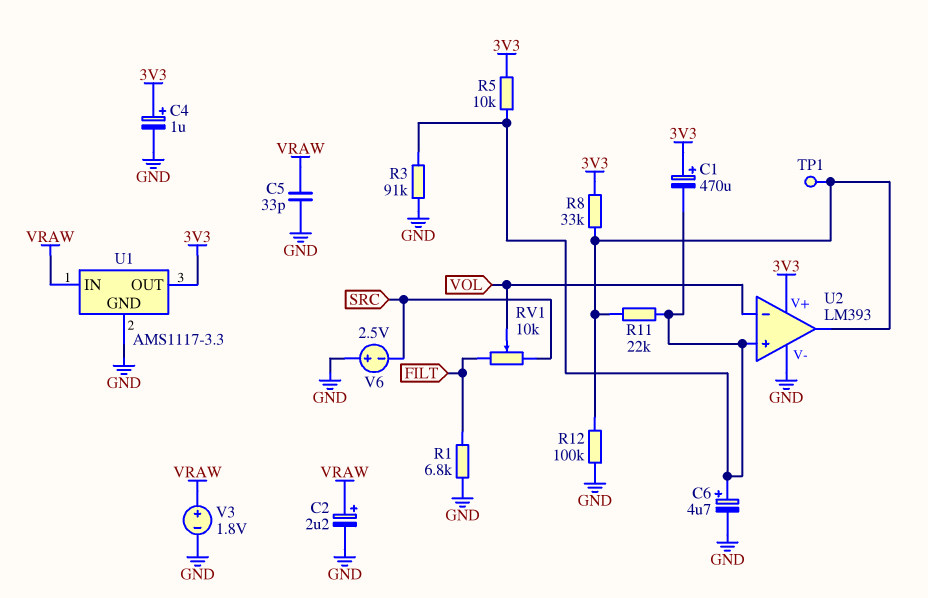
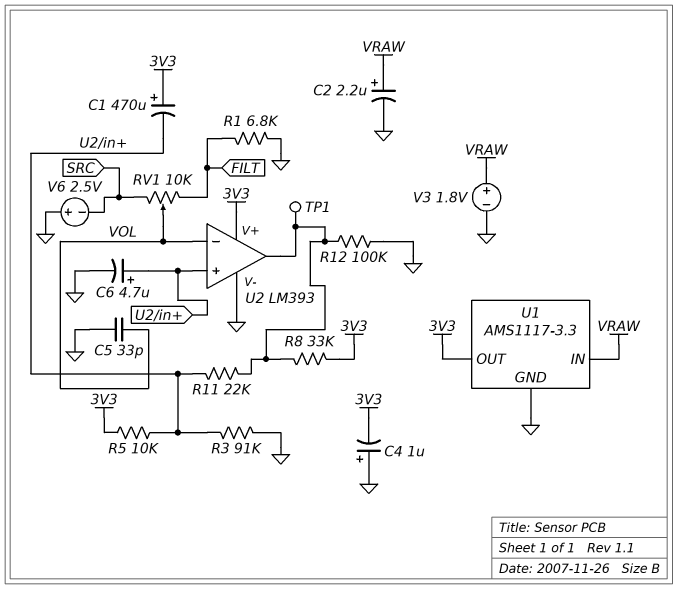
C4: 1uF (plus 3V3, minus GND) -> 1uF (plus GND, minus 3V3)
C5: 33pF (GND, VRAW) -> 33pF (GND, VOL)

